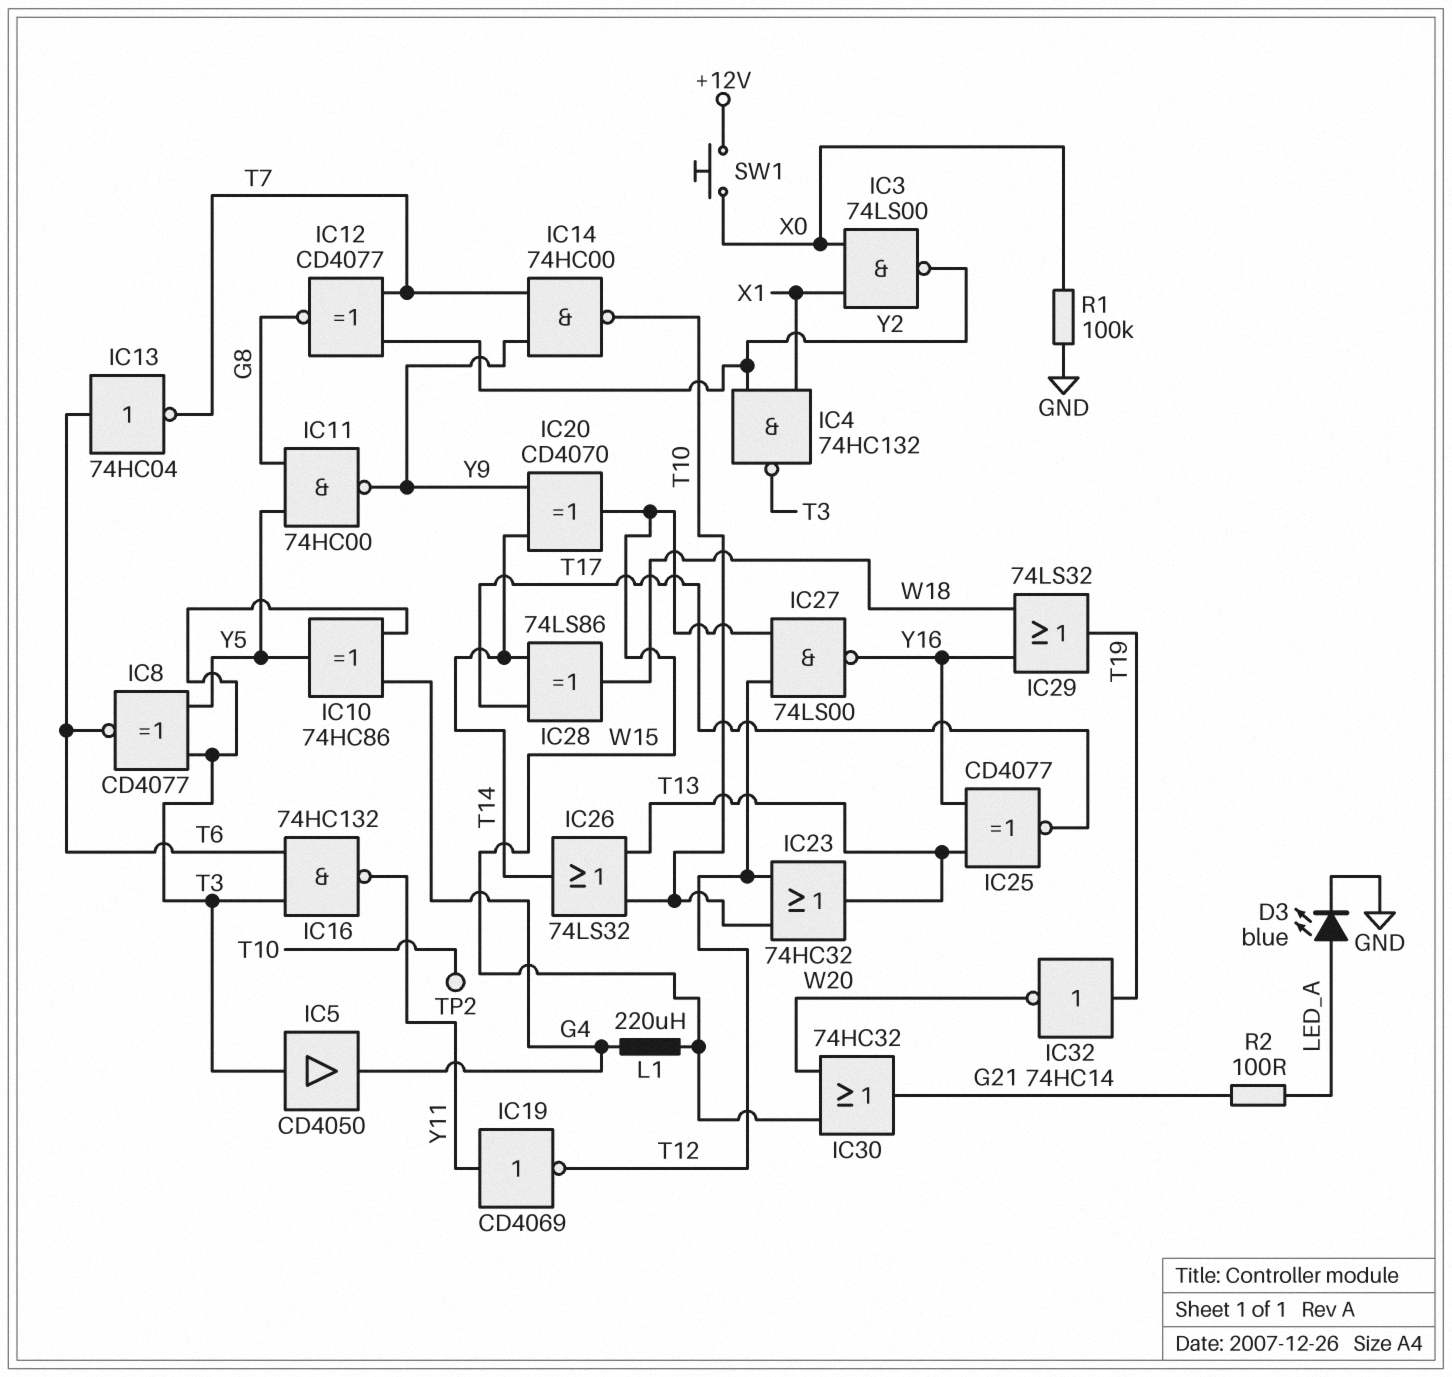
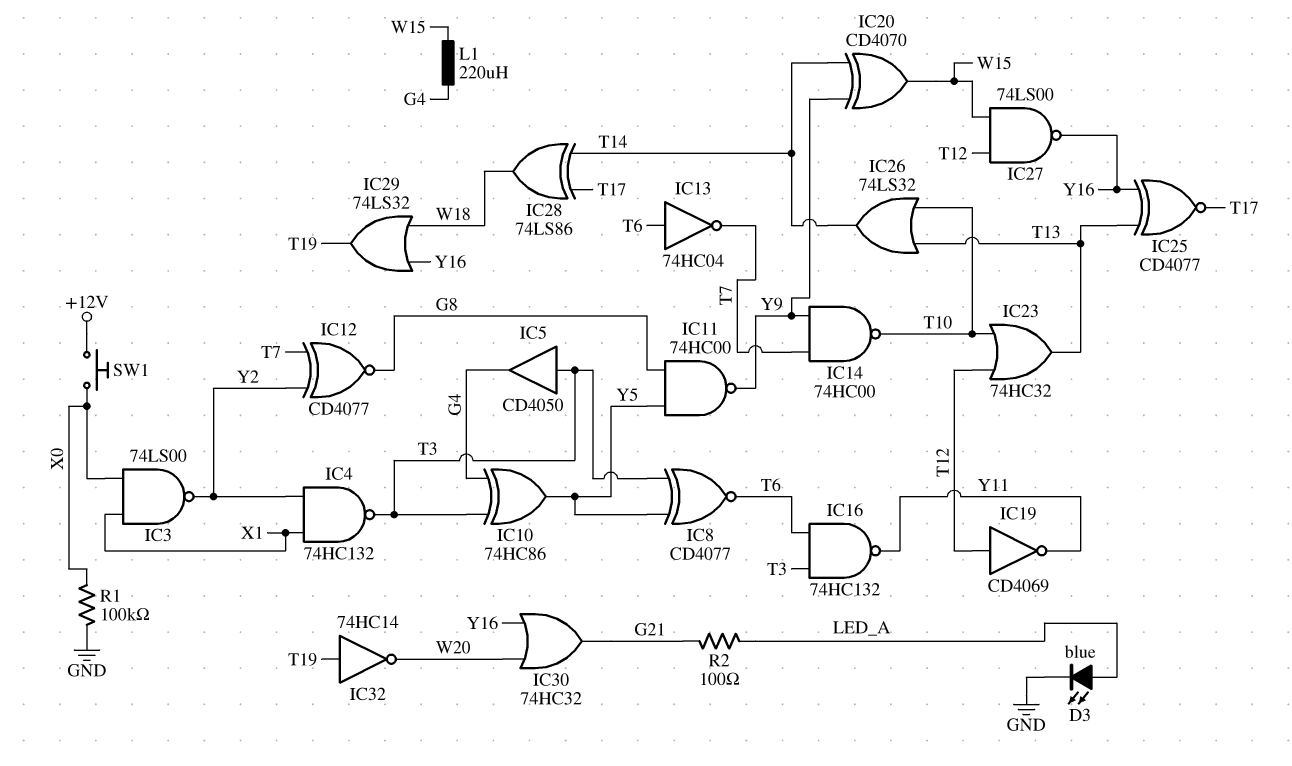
IC19: NOT CD4069 (in Y11, out T12) -> NOT CD4069 (in T12, out Y11)
IC30: OR 74HC32 (in W15, in W20, out G21) -> OR 74HC32 (in W20, in Y16, out G21)
TP2: test point (T10) -> none

